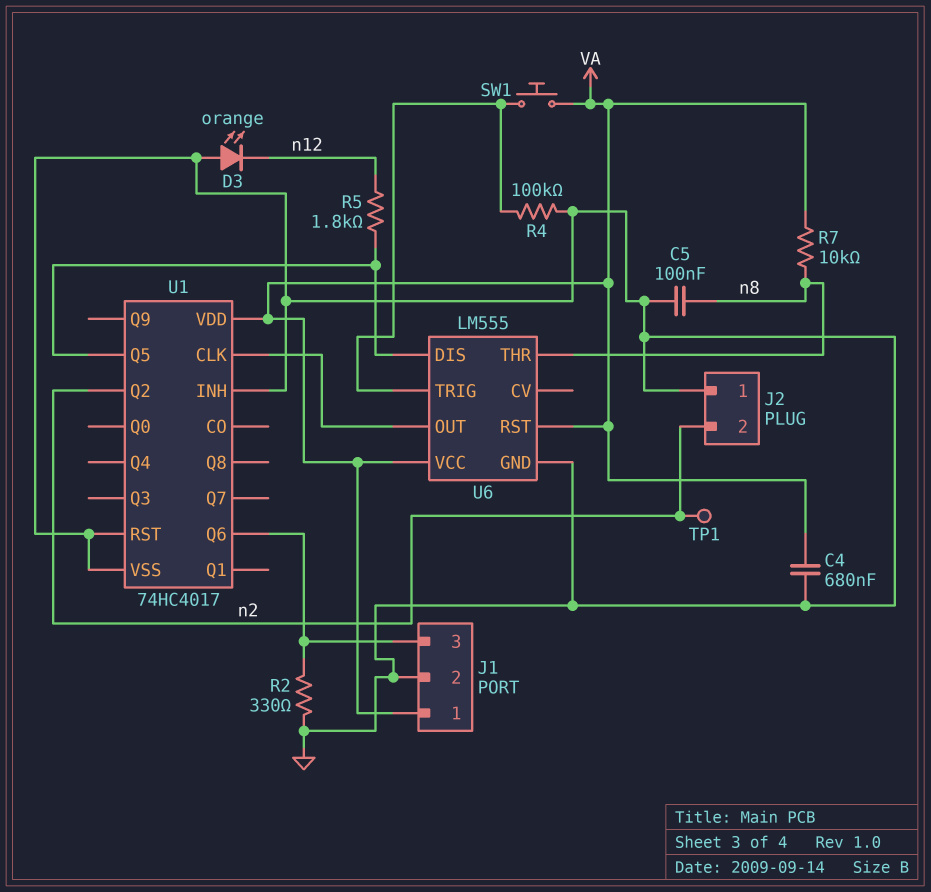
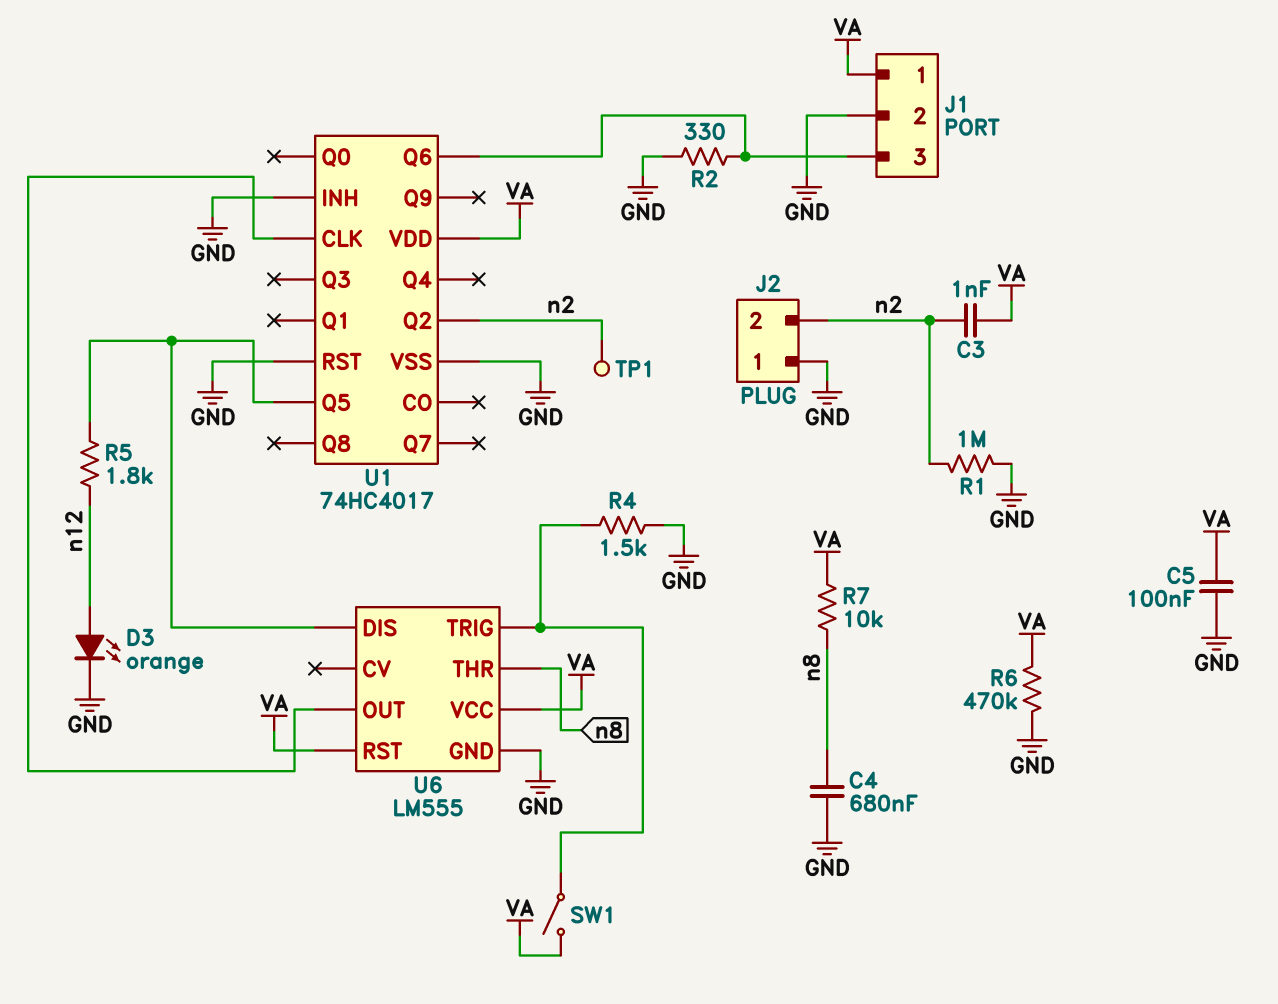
C3: none -> 1nF (VA, n2)
C4: 680nF (GND, VA) -> 680nF (GND, n8)
C5: 100nF (GND, n8) -> 100nF (GND, VA)
D3: LED orange (A GND, K n12) -> LED orange (A n12, K GND)
R1: none -> 1M (GND, n2)
R4: 100k (GND, U6/TRIG) -> 1.5k (GND, U6/TRIG)
R6: none -> 470k (GND, VA)
SW1: button (U6/TRIG, VA) -> switch (U6/TRIG, VA)

